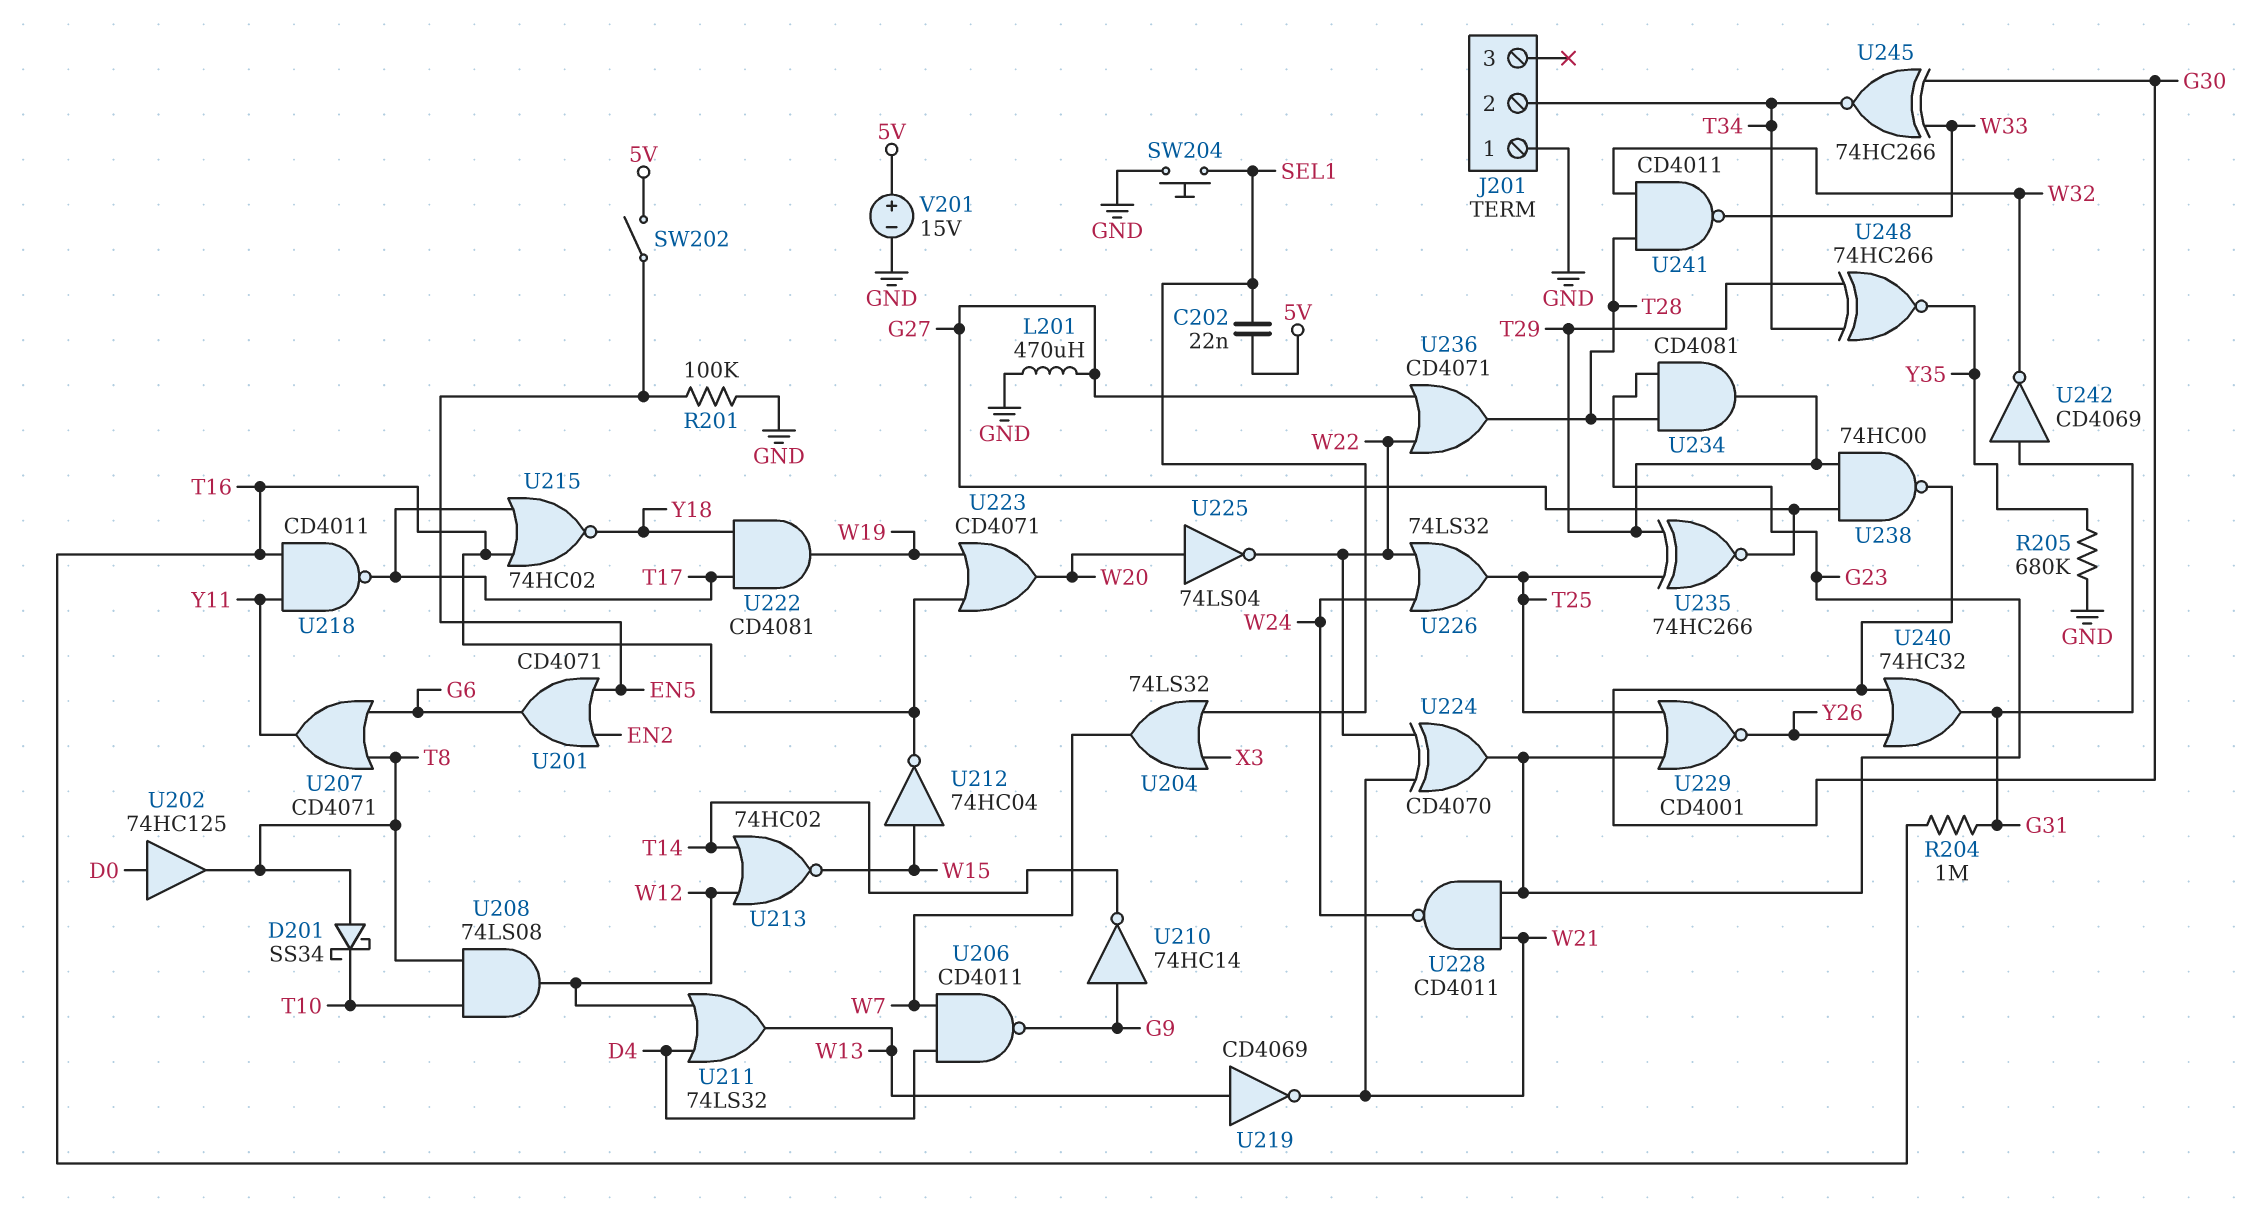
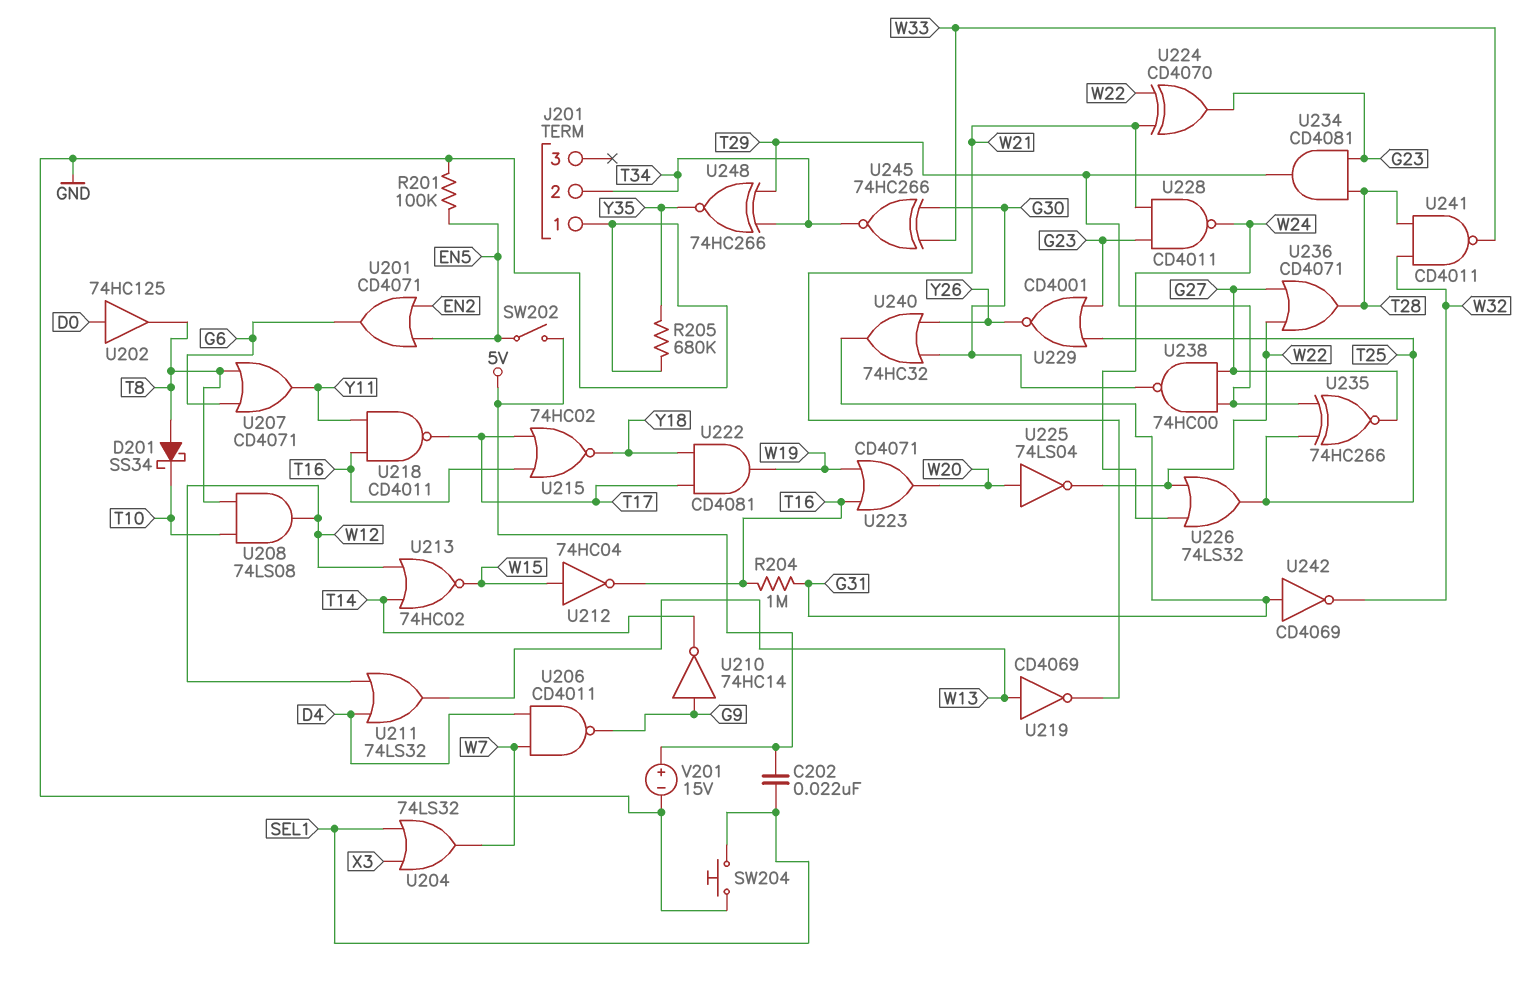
L201: 470uH (G27, GND) -> none

